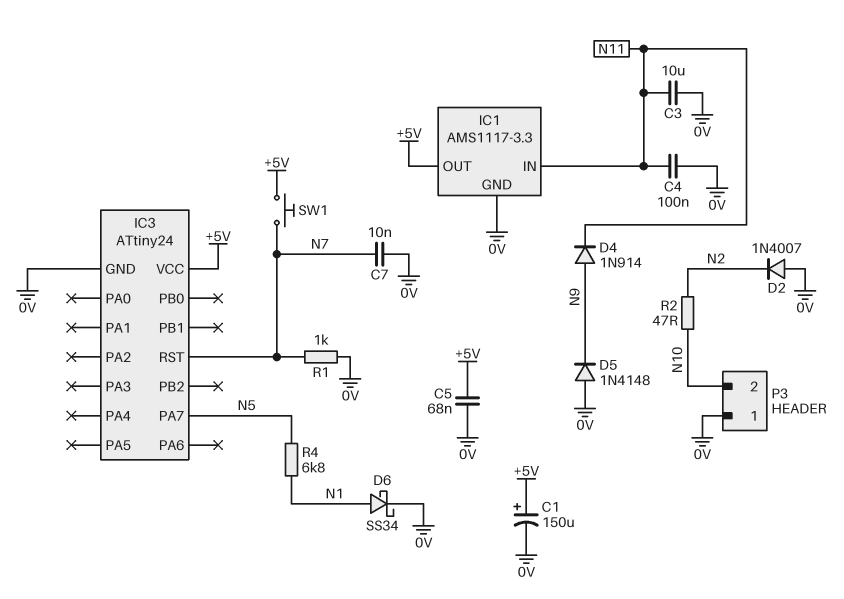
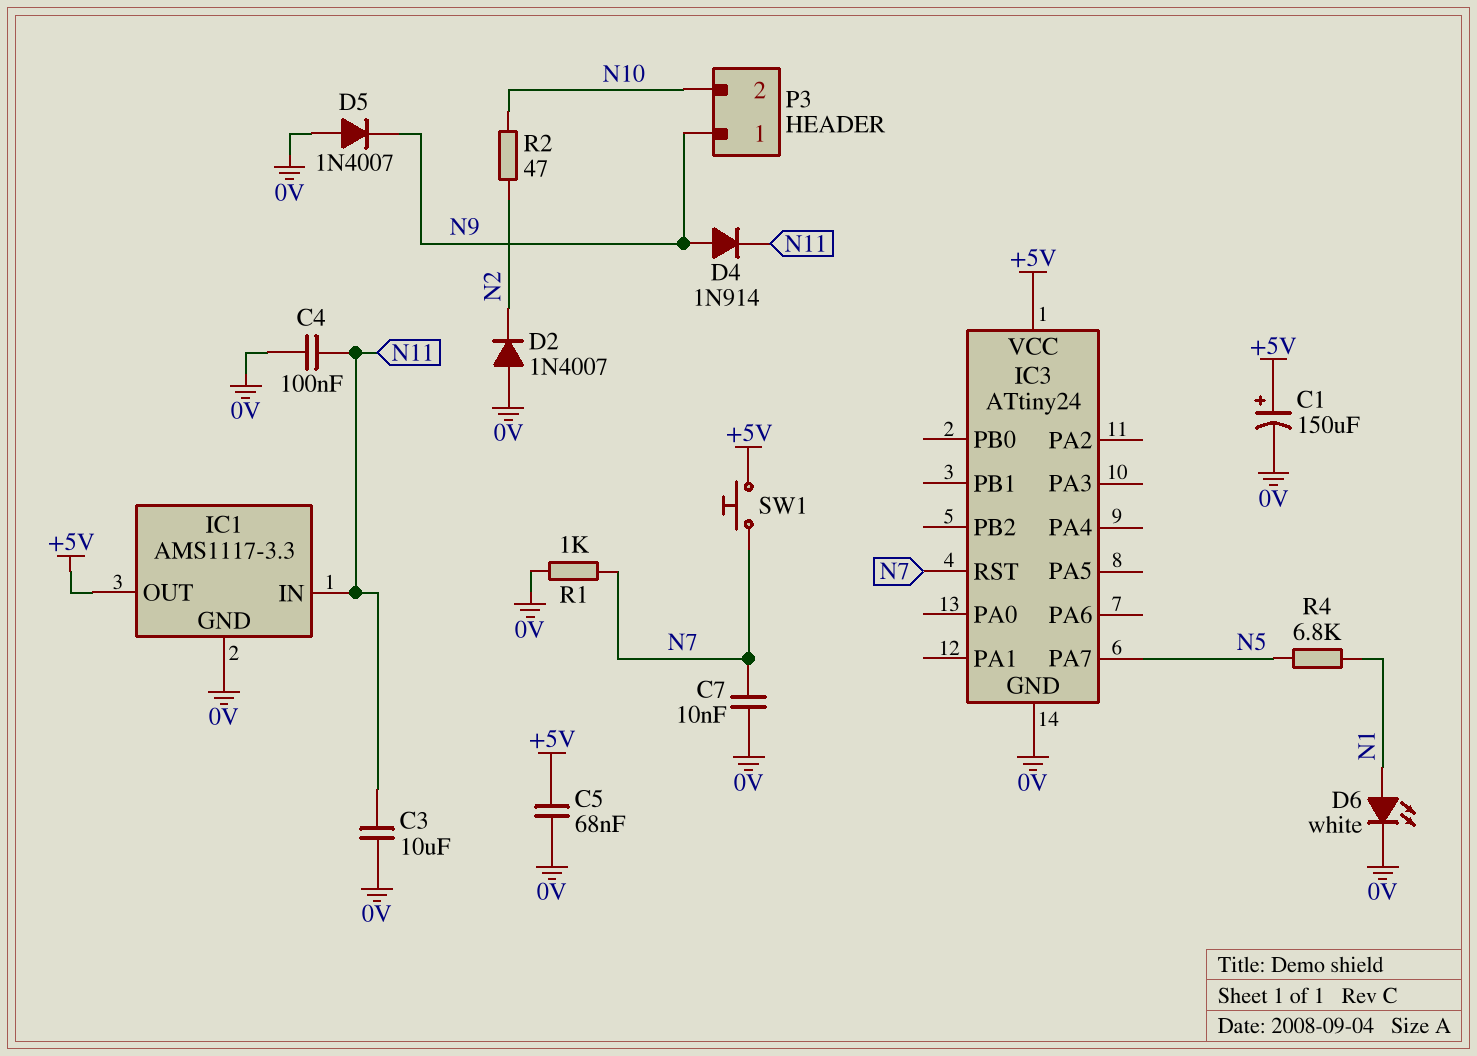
D5: diode 1N4148 (A 0V, K N9) -> diode 1N4007 (A 0V, K N9)
D6: schottky SS34 (A N1, K 0V) -> LED white (A N1, K 0V)
P3 pin 1: 0V -> N9

